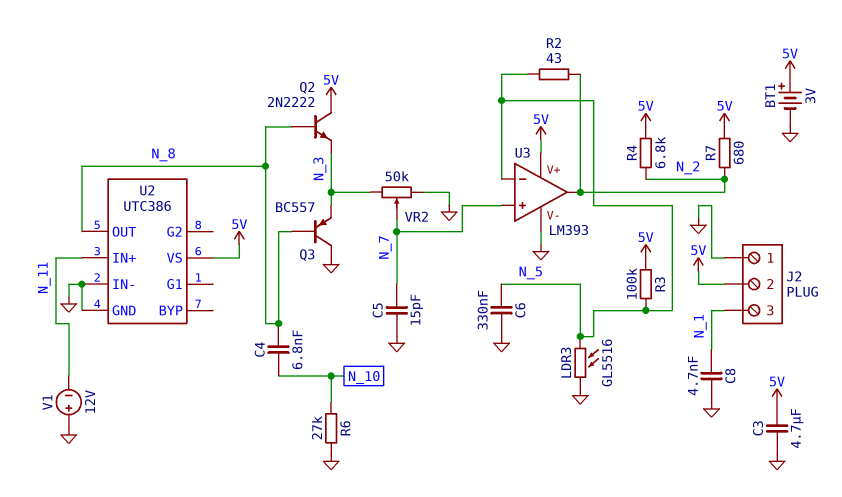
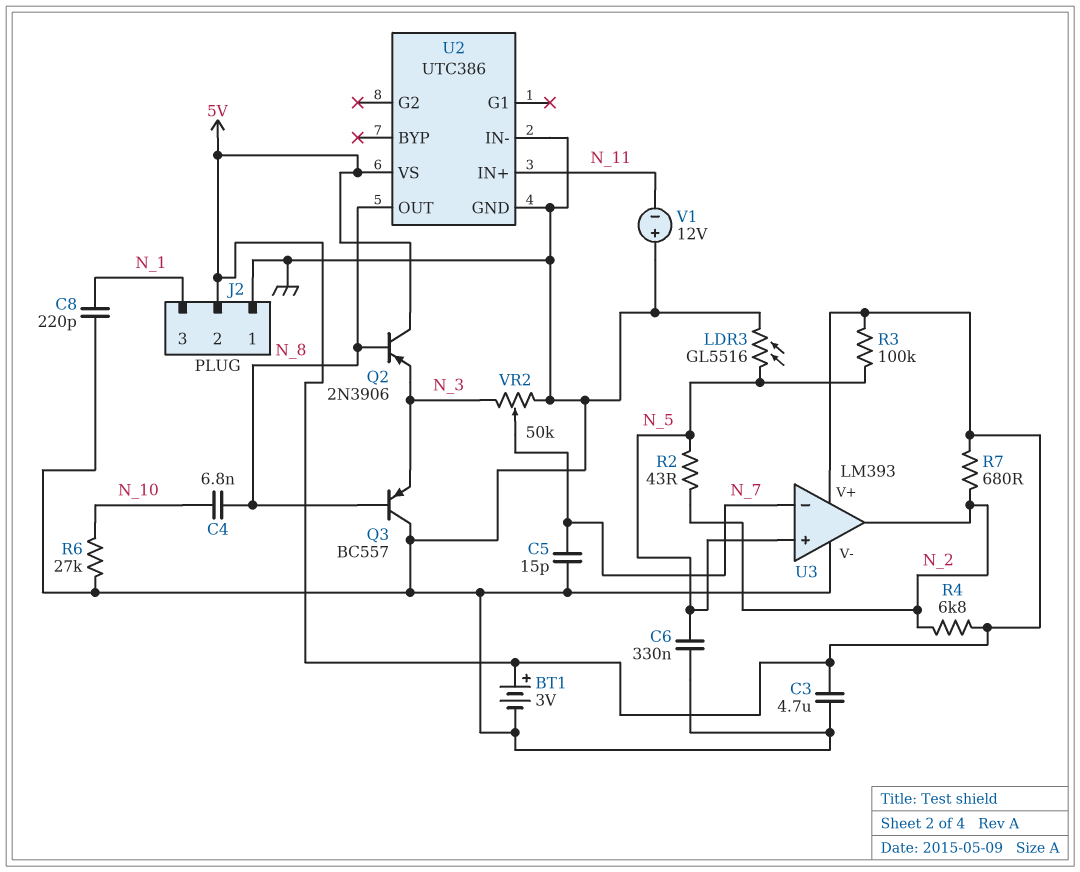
C8: 4.7nF (GND, N_1) -> 220pF (GND, N_1)
Q2: NPN 2N2222 (B N_8, C 5V, E N_3) -> PNP 2N3906 (B N_8, C 5V, E N_3)
U3 pin in+: N_7 -> N_5
U3 pin in-: N_5 -> N_7

